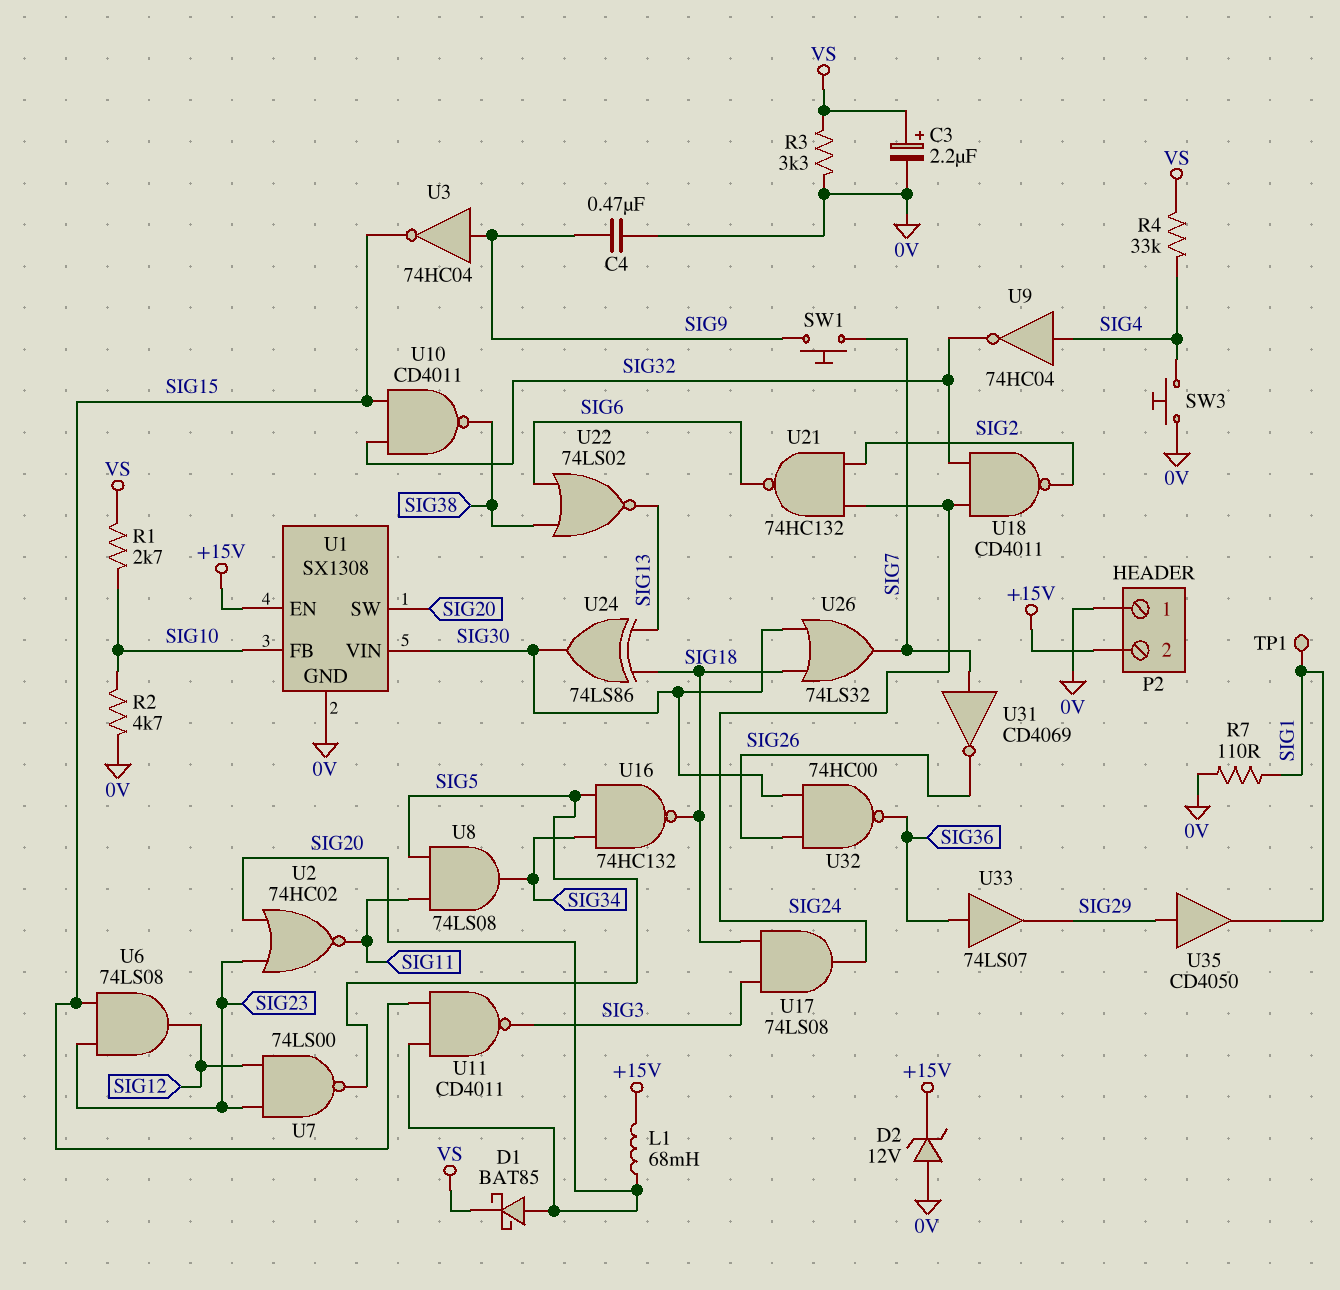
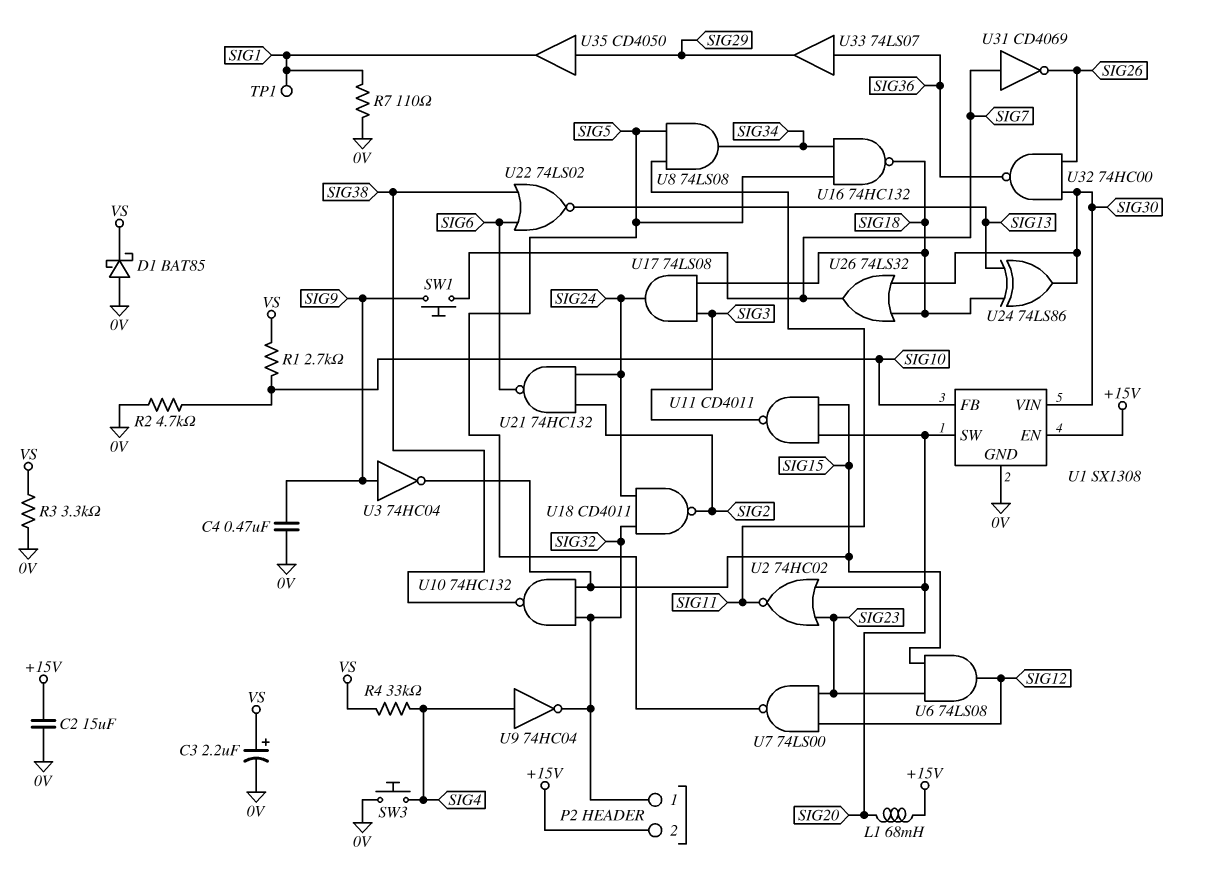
C2: none -> 15uF (+15V, 0V)
D1: schottky BAT85 (A SIG20, K VS) -> schottky BAT85 (A 0V, K VS)
D2: zener 12V (A 0V, K +15V) -> none
P2 pin 1: 0V -> SIG32
U10: NAND CD4011 (in SIG15, in SIG32, out SIG38) -> NAND 74HC132 (in SIG15, in SIG32, out SIG38)

